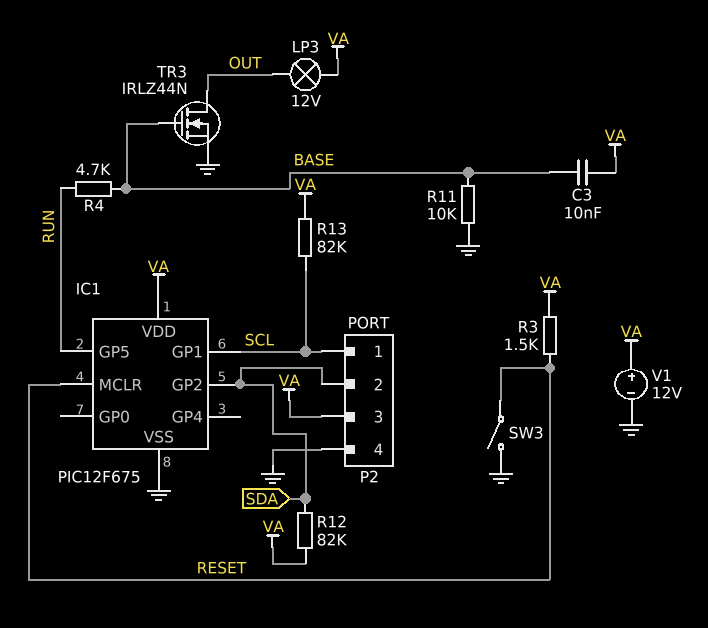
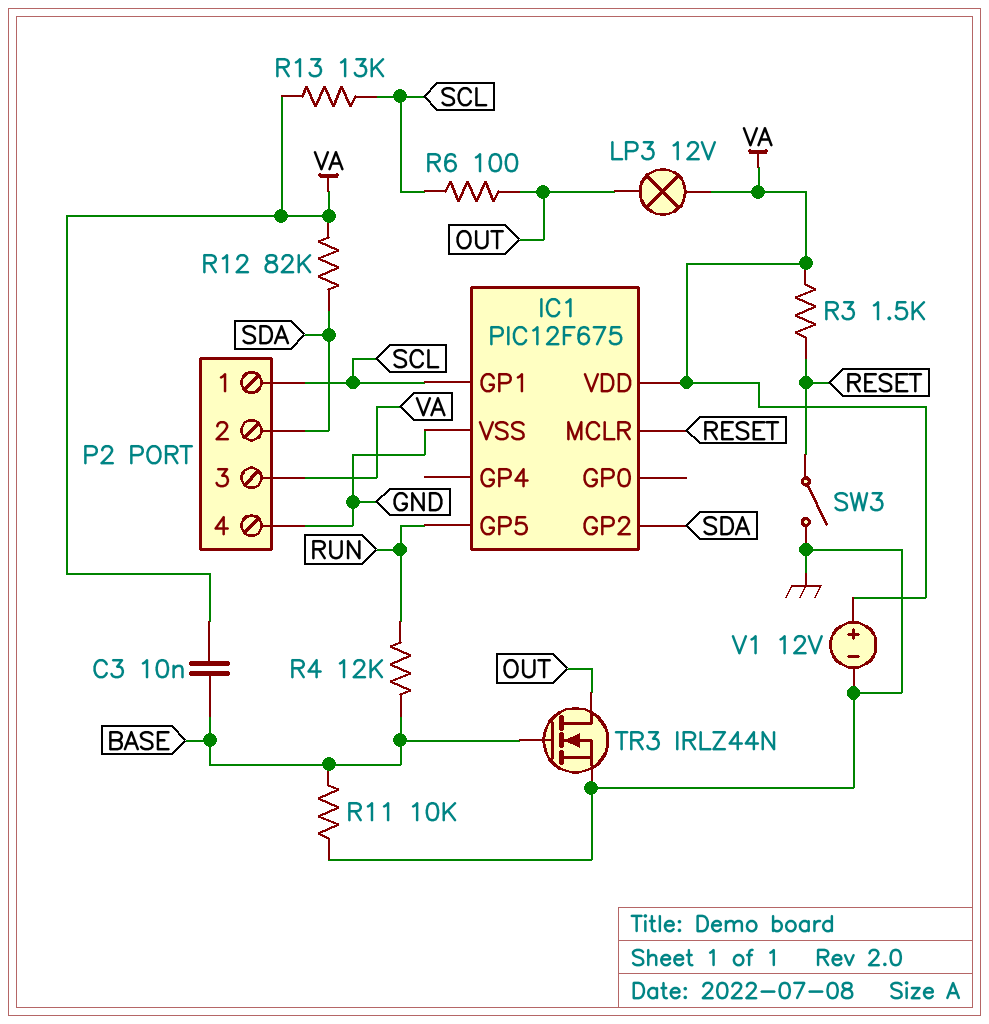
R4: 4.7k (BASE, RUN) -> 12k (BASE, RUN)
R6: none -> 100 (OUT, SCL)
R13: 82k (SCL, VA) -> 13k (SCL, VA)

